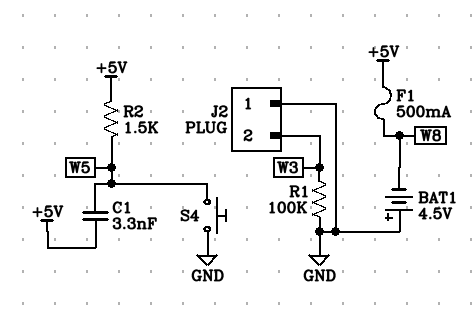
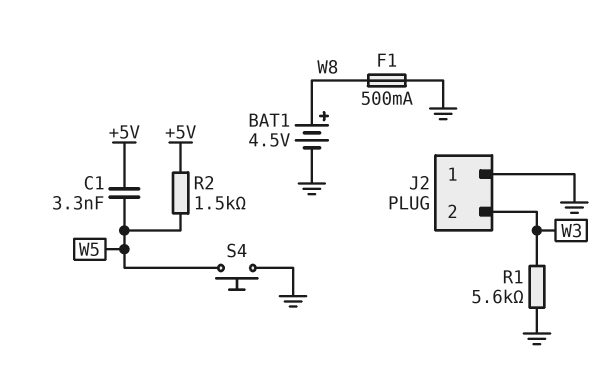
BAT1: 4.5V (plus GND, minus W8) -> 4.5V (plus W8, minus GND)
F1: 500mA (+5V, W8) -> 500mA (GND, W8)
R1: 100k (GND, W3) -> 5.6k (GND, W3)

